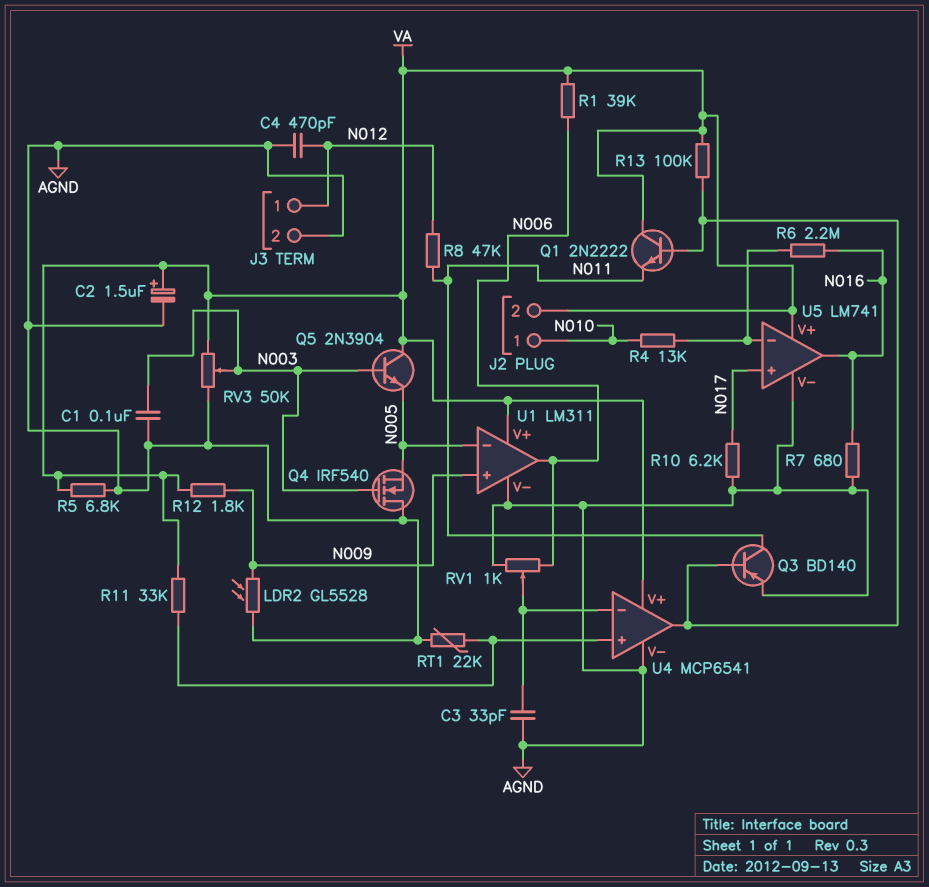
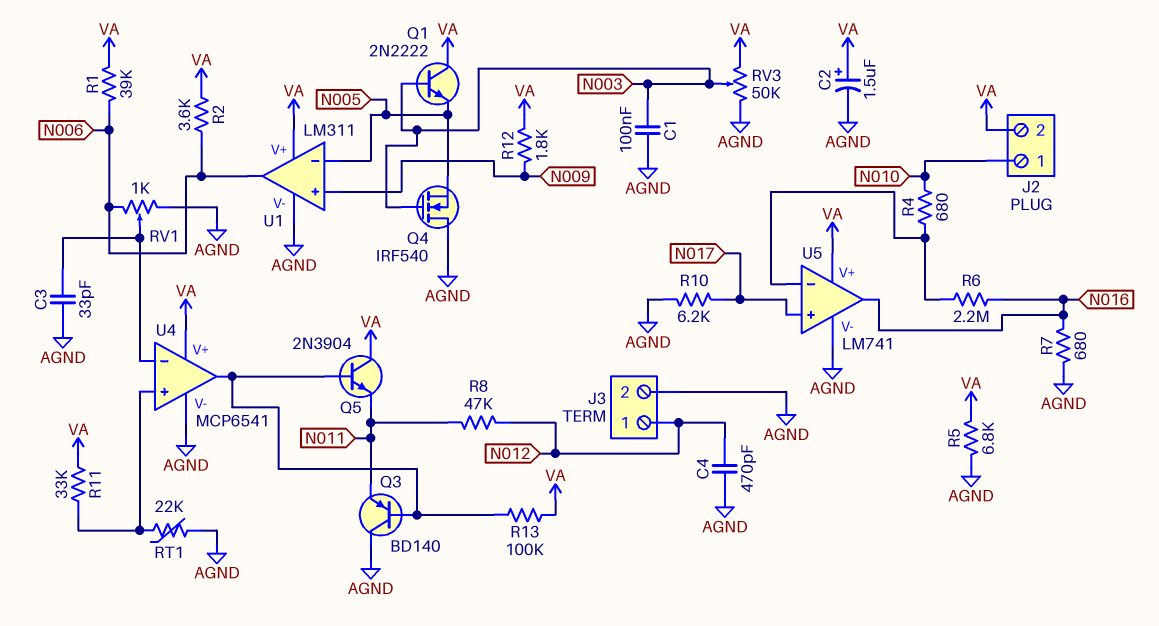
LDR2: GL5528 (AGND, N009) -> none
Q1: NPN 2N2222 (B U4/out, C VA, E N011) -> NPN 2N2222 (B N003, C VA, E N005)
Q3: PNP BD140 (B U4/out, C N011, E AGND) -> PNP BD140 (B U4/out, C AGND, E N011)
Q5: NPN 2N3904 (B N003, C VA, E N005) -> NPN 2N3904 (B U4/out, C VA, E N011)
R2: none -> 3.6k (N006, VA)
R4: 13k (N010, U5/in-) -> 680 (N010, U5/in-)

